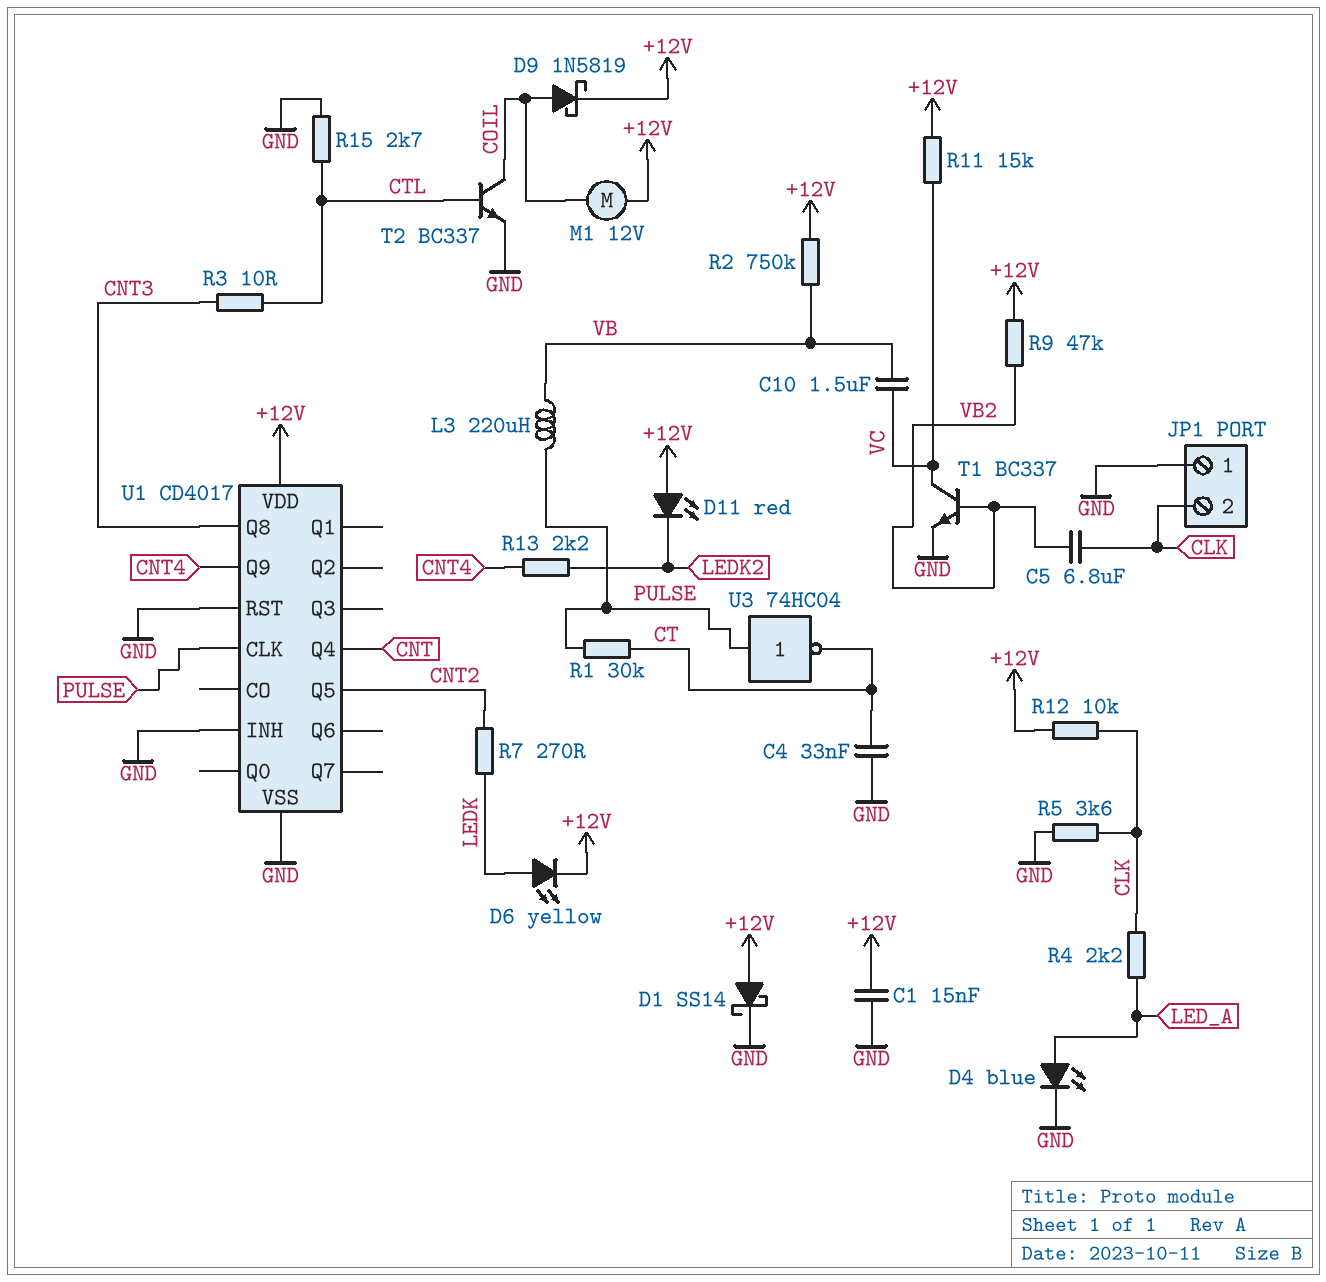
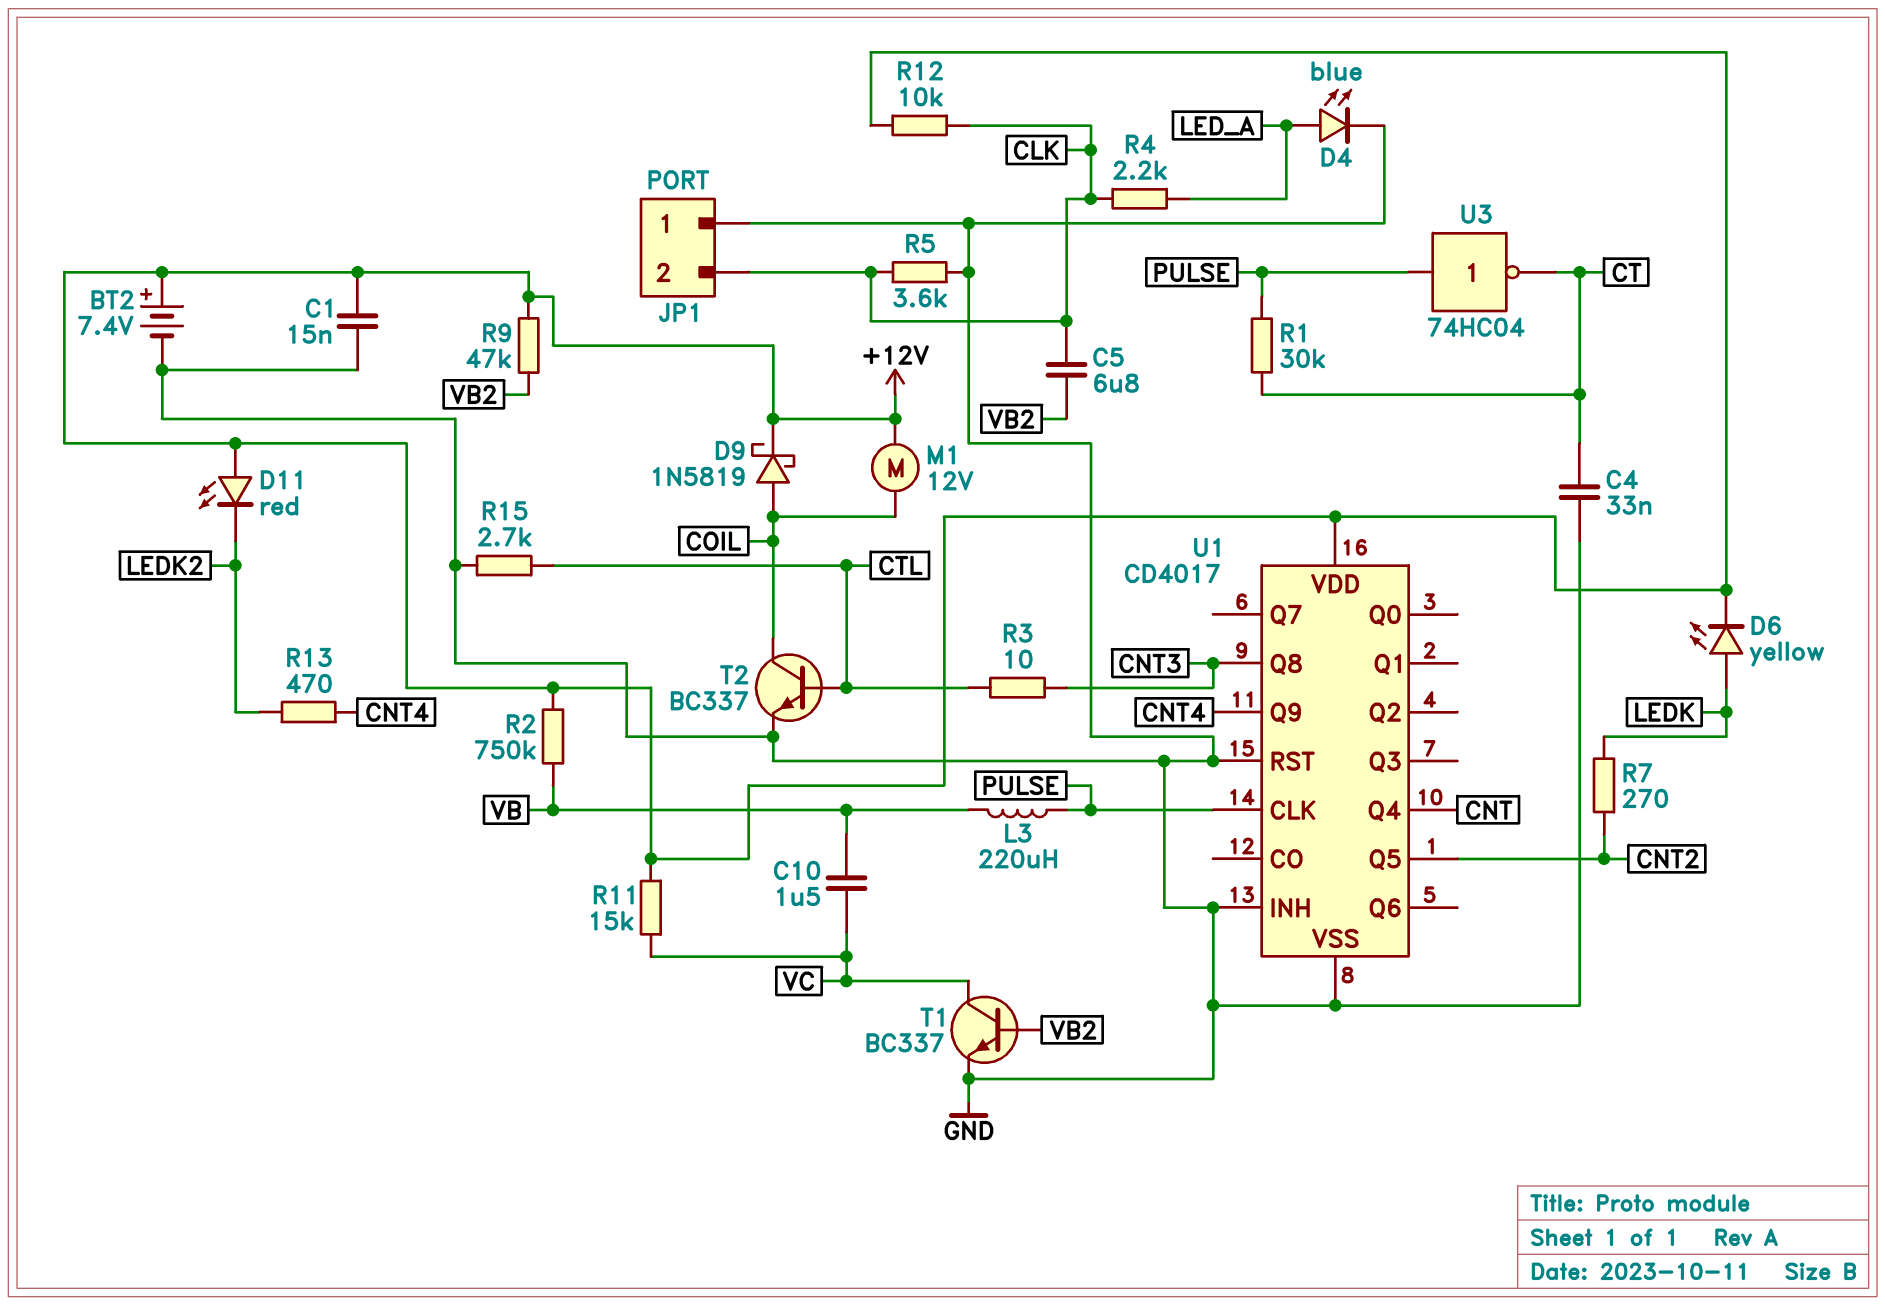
BT2: none -> 7.4V (plus +12V, minus GND)
D1: schottky SS14 (A +12V, K GND) -> none
R13: 2.2k (CNT4, LEDK2) -> 470 (CNT4, LEDK2)

